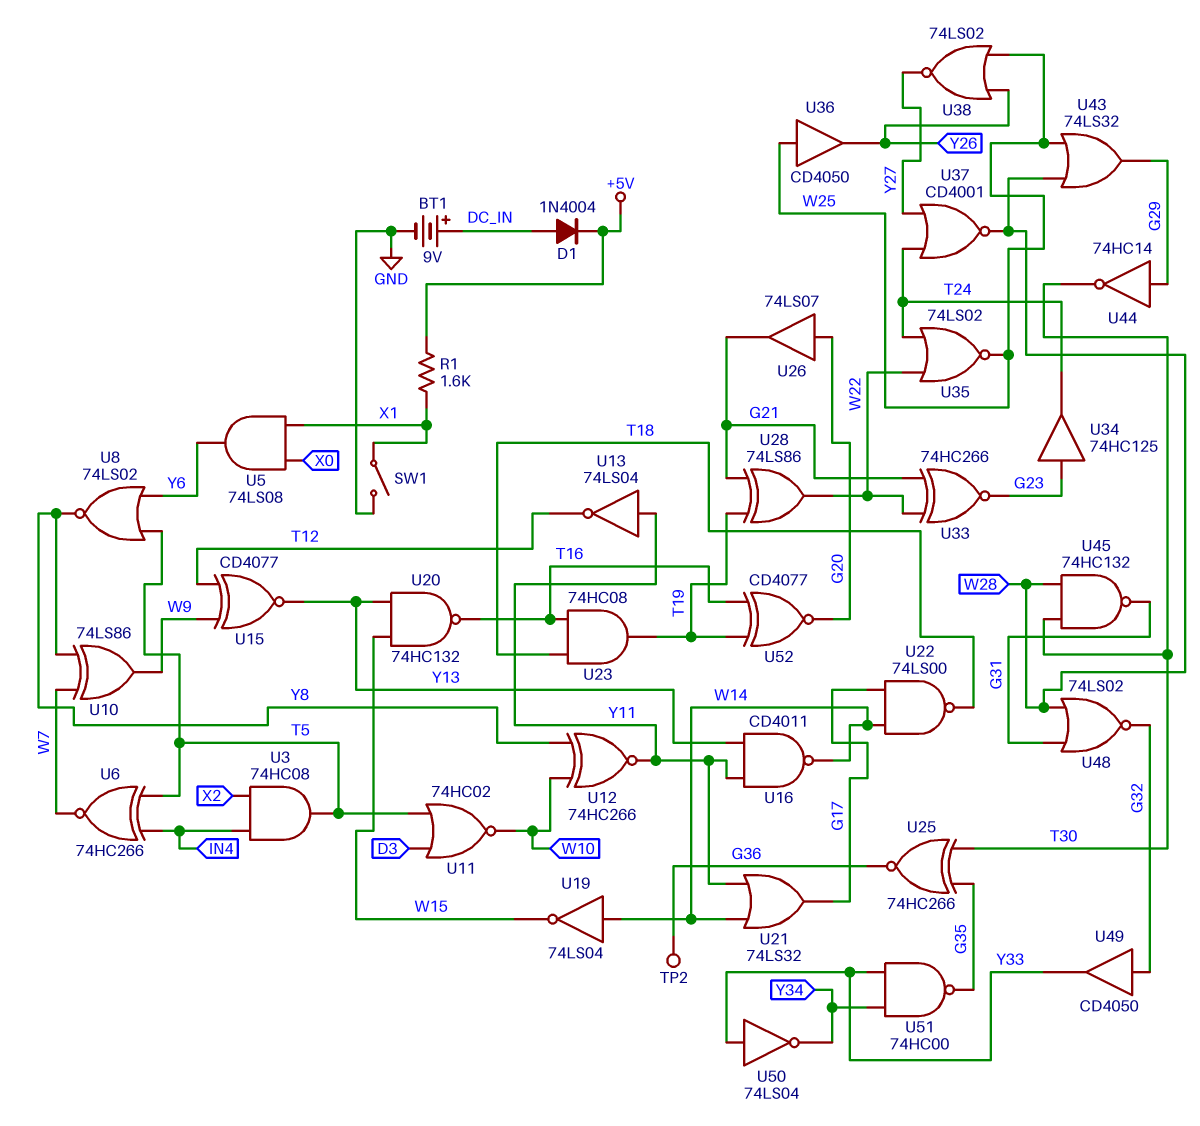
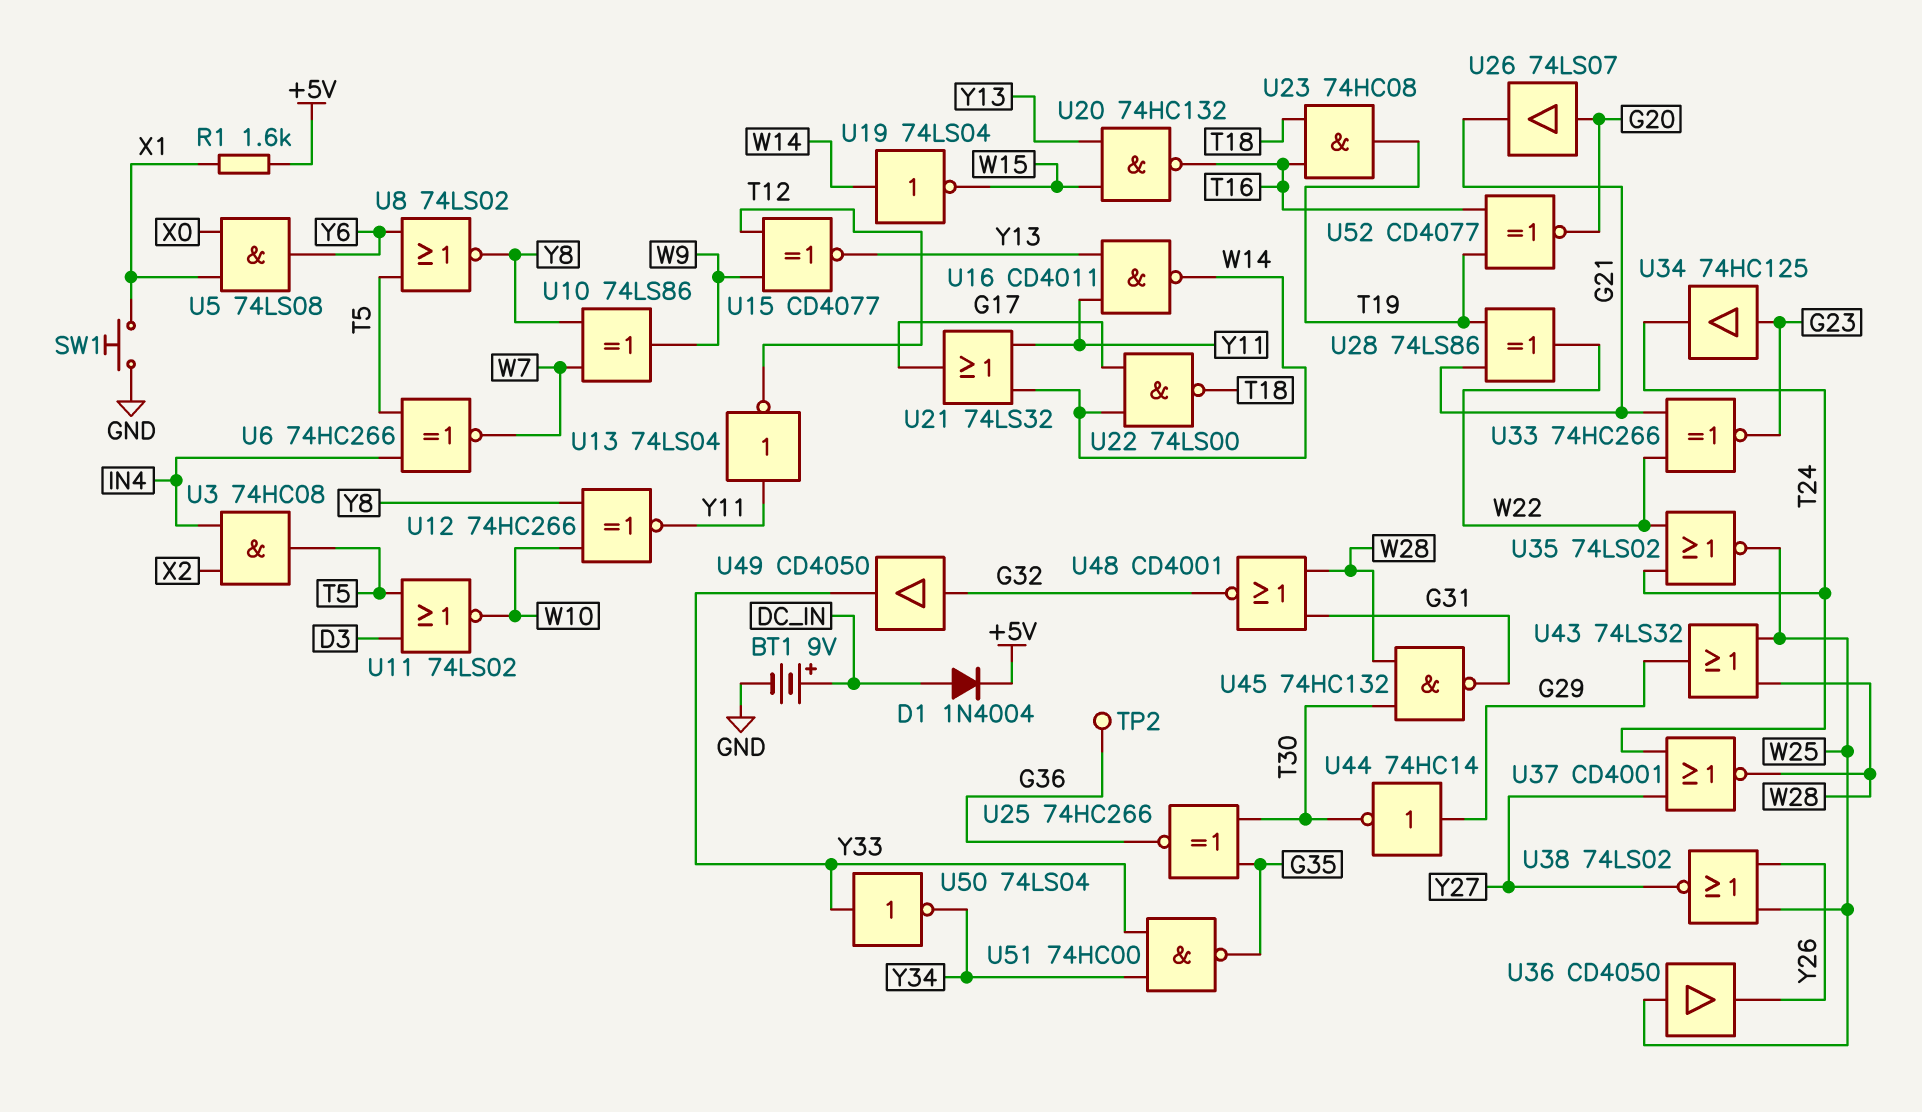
SW1: switch (GND, X1) -> button (GND, X1)
U11: NOR 74HC02 (in D3, in T5, out W10) -> NOR 74LS02 (in D3, in T5, out W10)
U48: NOR 74LS02 (in G31, in W28, out G32) -> NOR CD4001 (in G31, in W28, out G32)

